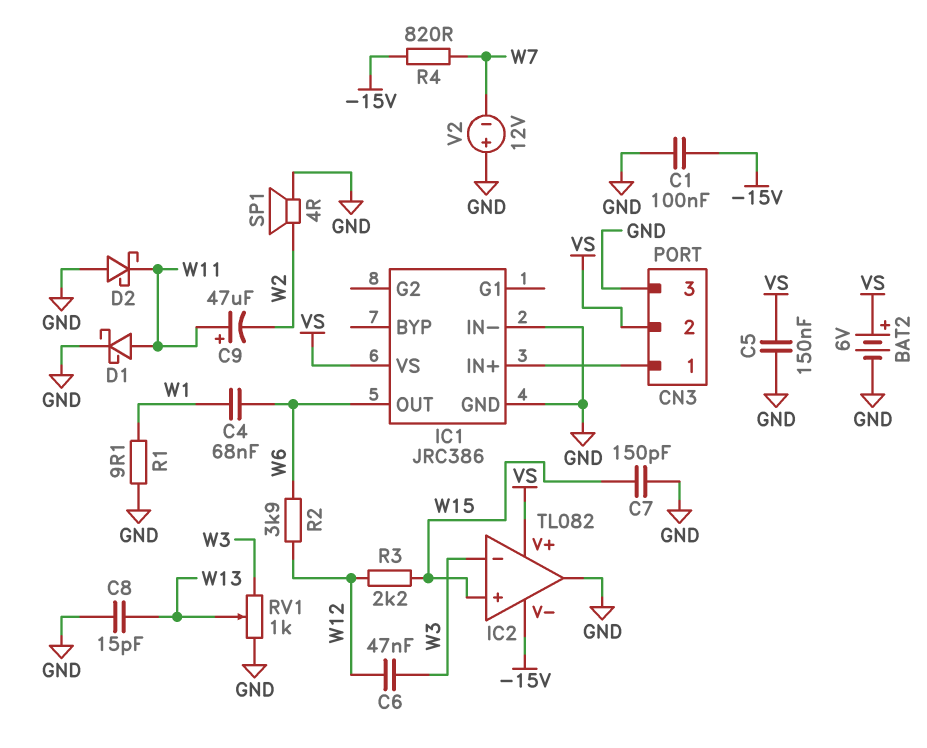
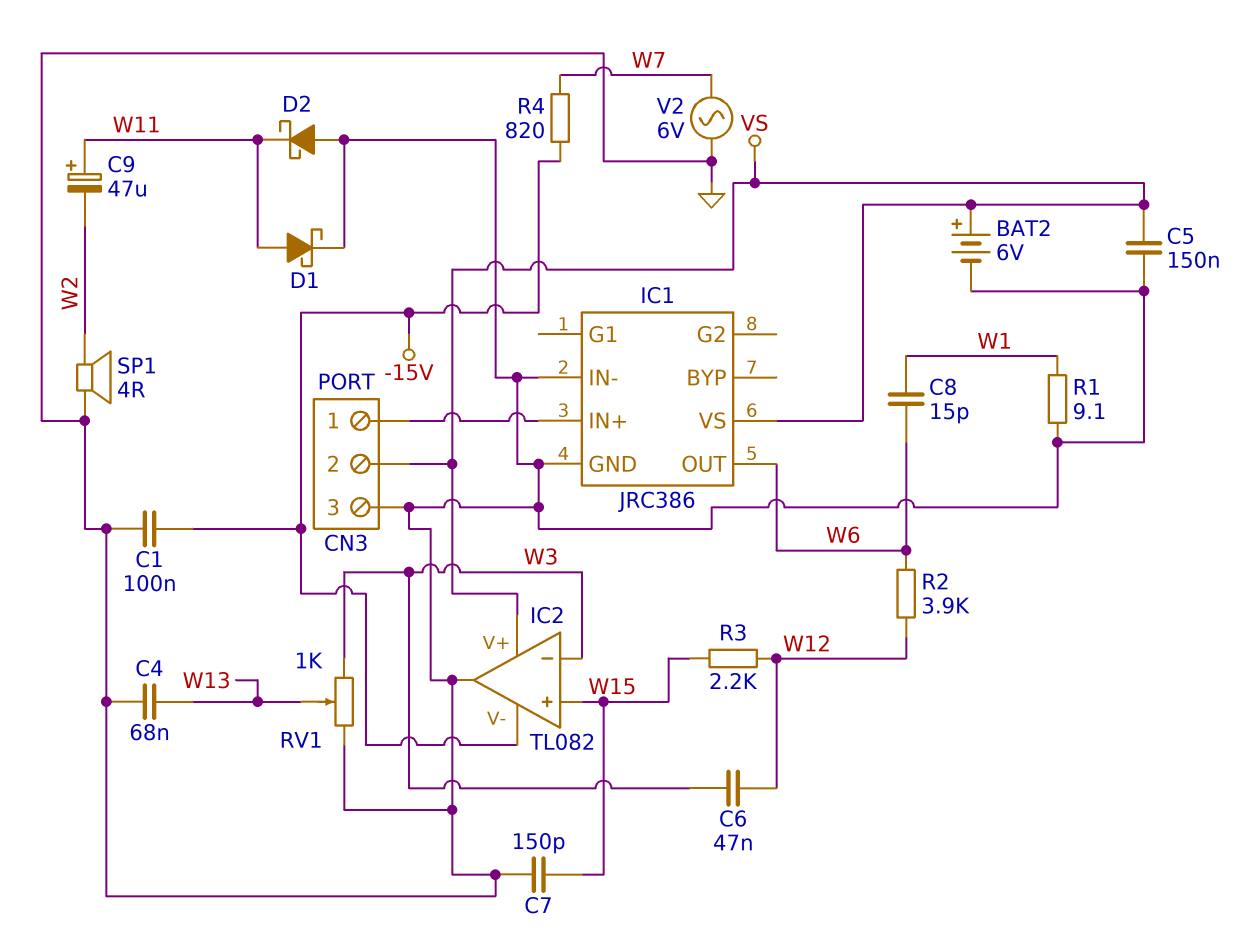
C4: 68nF (W1, W6) -> 68nF (GND, W13)
C8: 15pF (GND, W13) -> 15pF (W1, W6)
V2: 12V (plus GND, minus W7) -> AC 6V (GND, W7)

